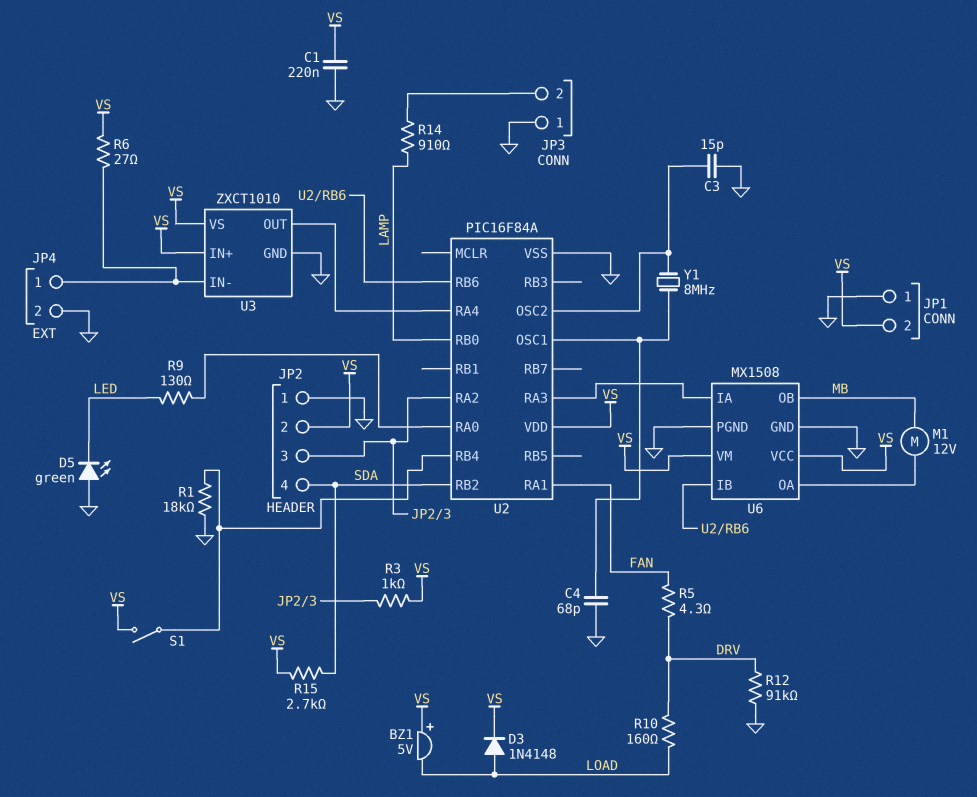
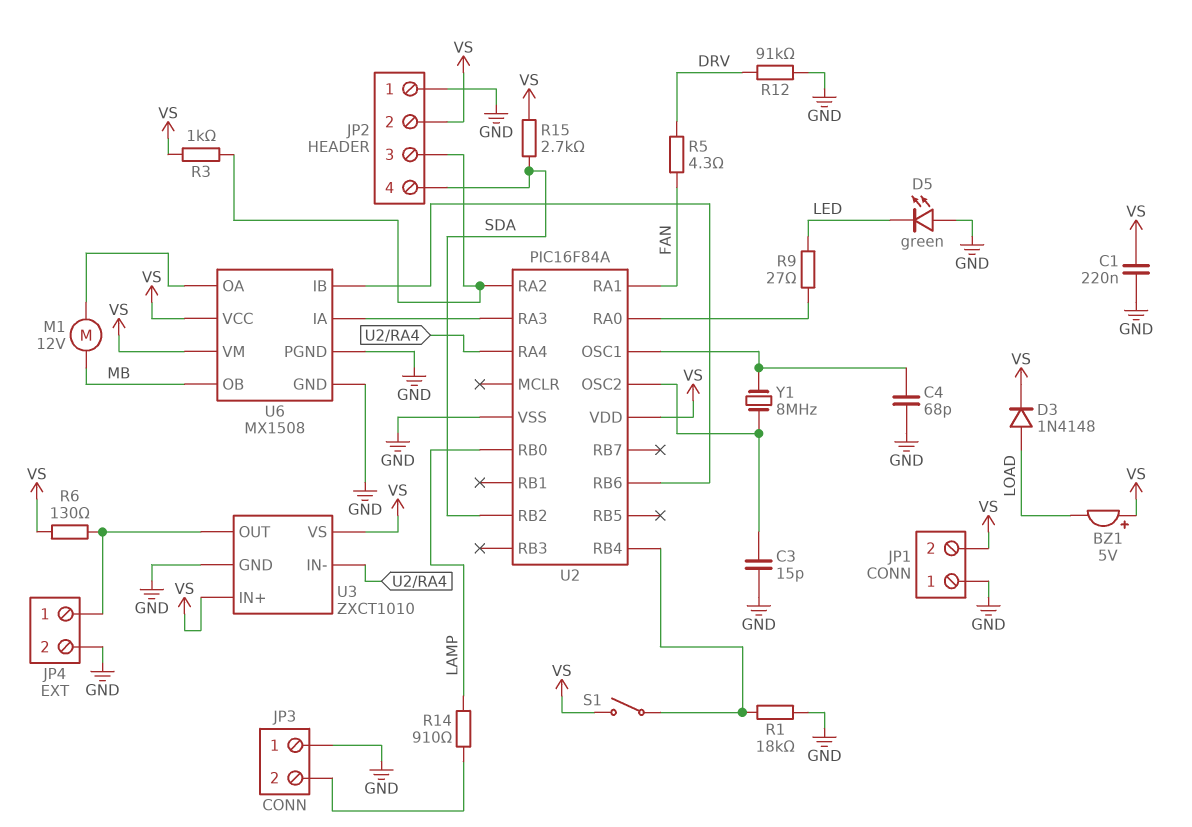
R6: 27 (JP4/1, VS) -> 130 (JP4/1, VS)
R9: 130 (LED, U2/RA0) -> 27 (LED, U2/RA0)
R10: 160 (DRV, LOAD) -> none
U3 pin IN-: JP4/1 -> U2/RA4
U3 pin OUT: U2/RA4 -> JP4/1

